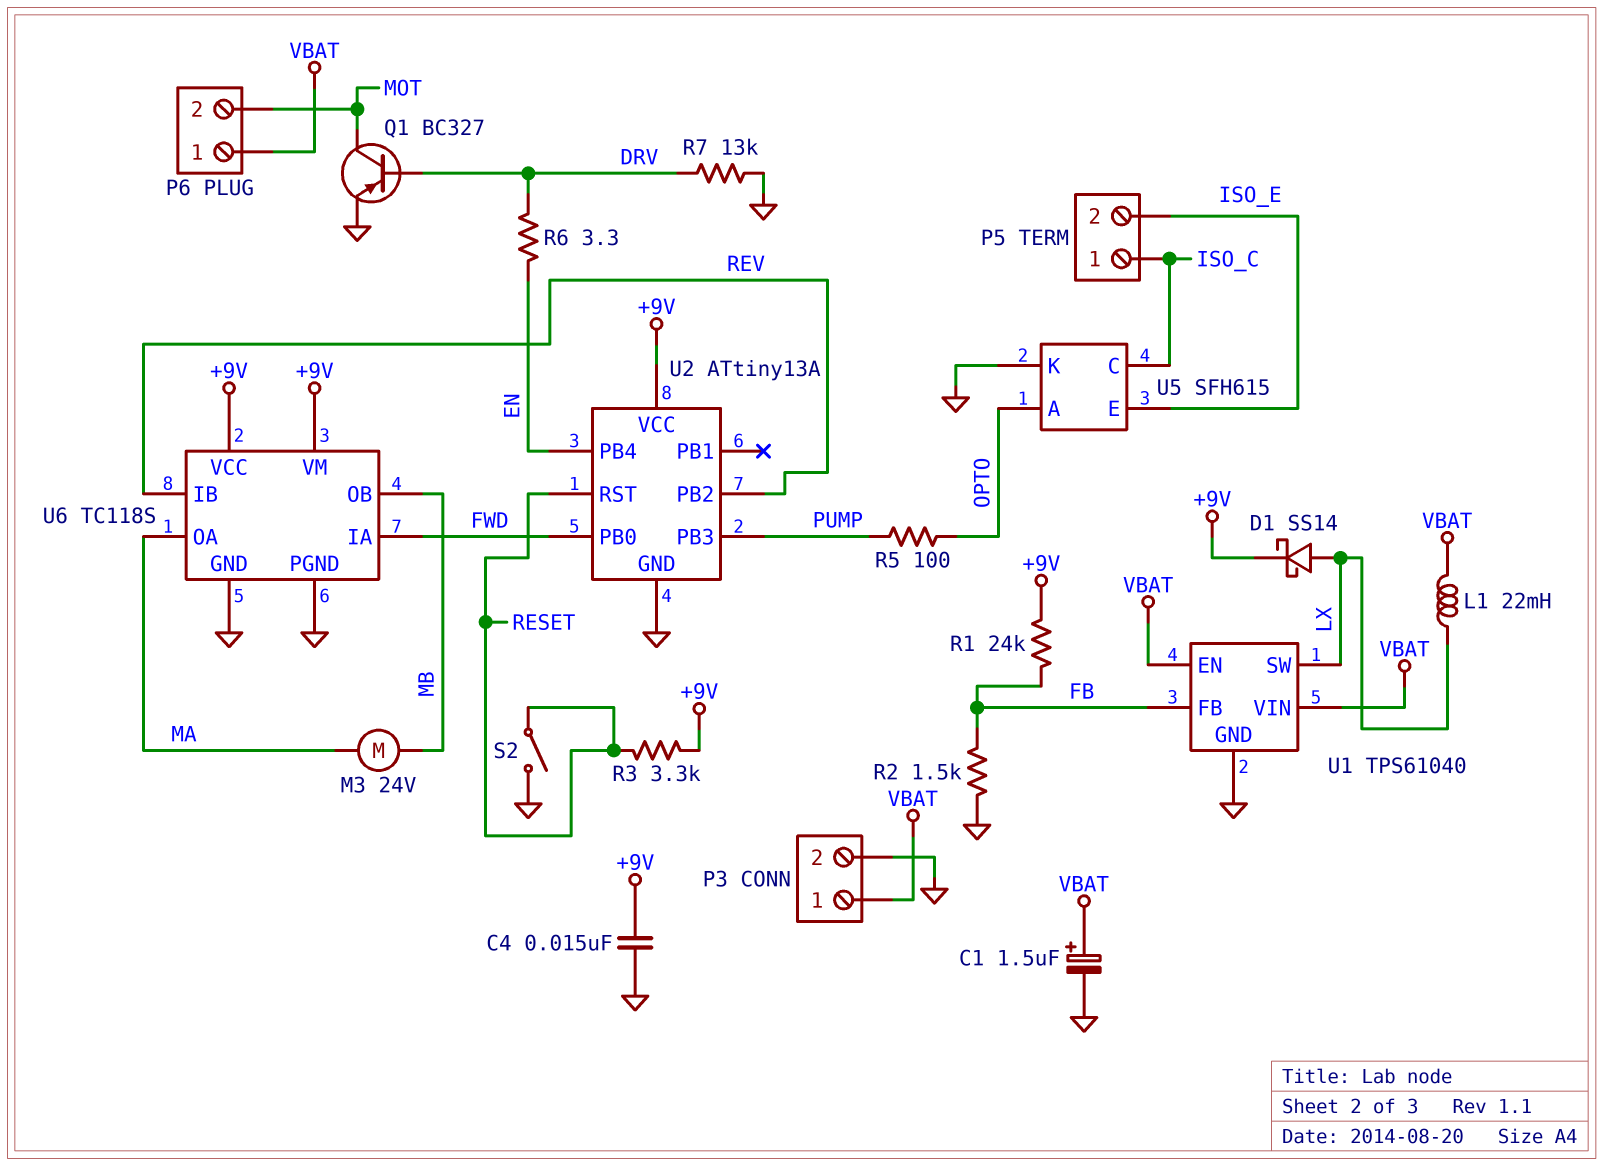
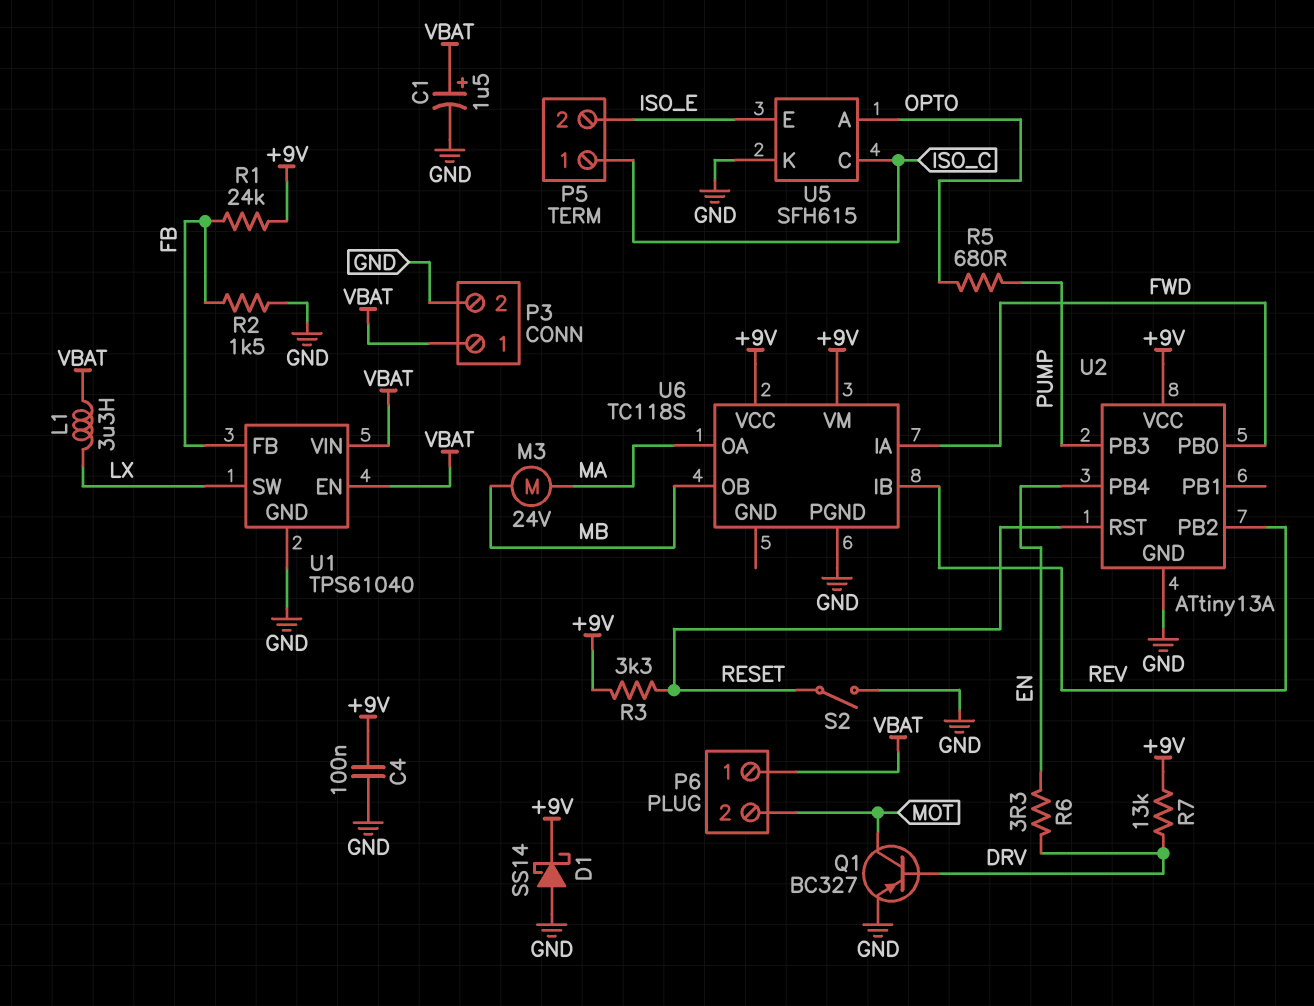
C4: 15nF (+9V, GND) -> 100nF (+9V, GND)
D1: schottky SS14 (A LX, K +9V) -> schottky SS14 (A GND, K +9V)
L1: 22mH (LX, VBAT) -> 3.3uH (LX, VBAT)
R5: 100 (OPTO, PUMP) -> 680 (OPTO, PUMP)
R7: 13k (DRV, GND) -> 13k (+9V, DRV)
U6 pin GND: GND -> none

